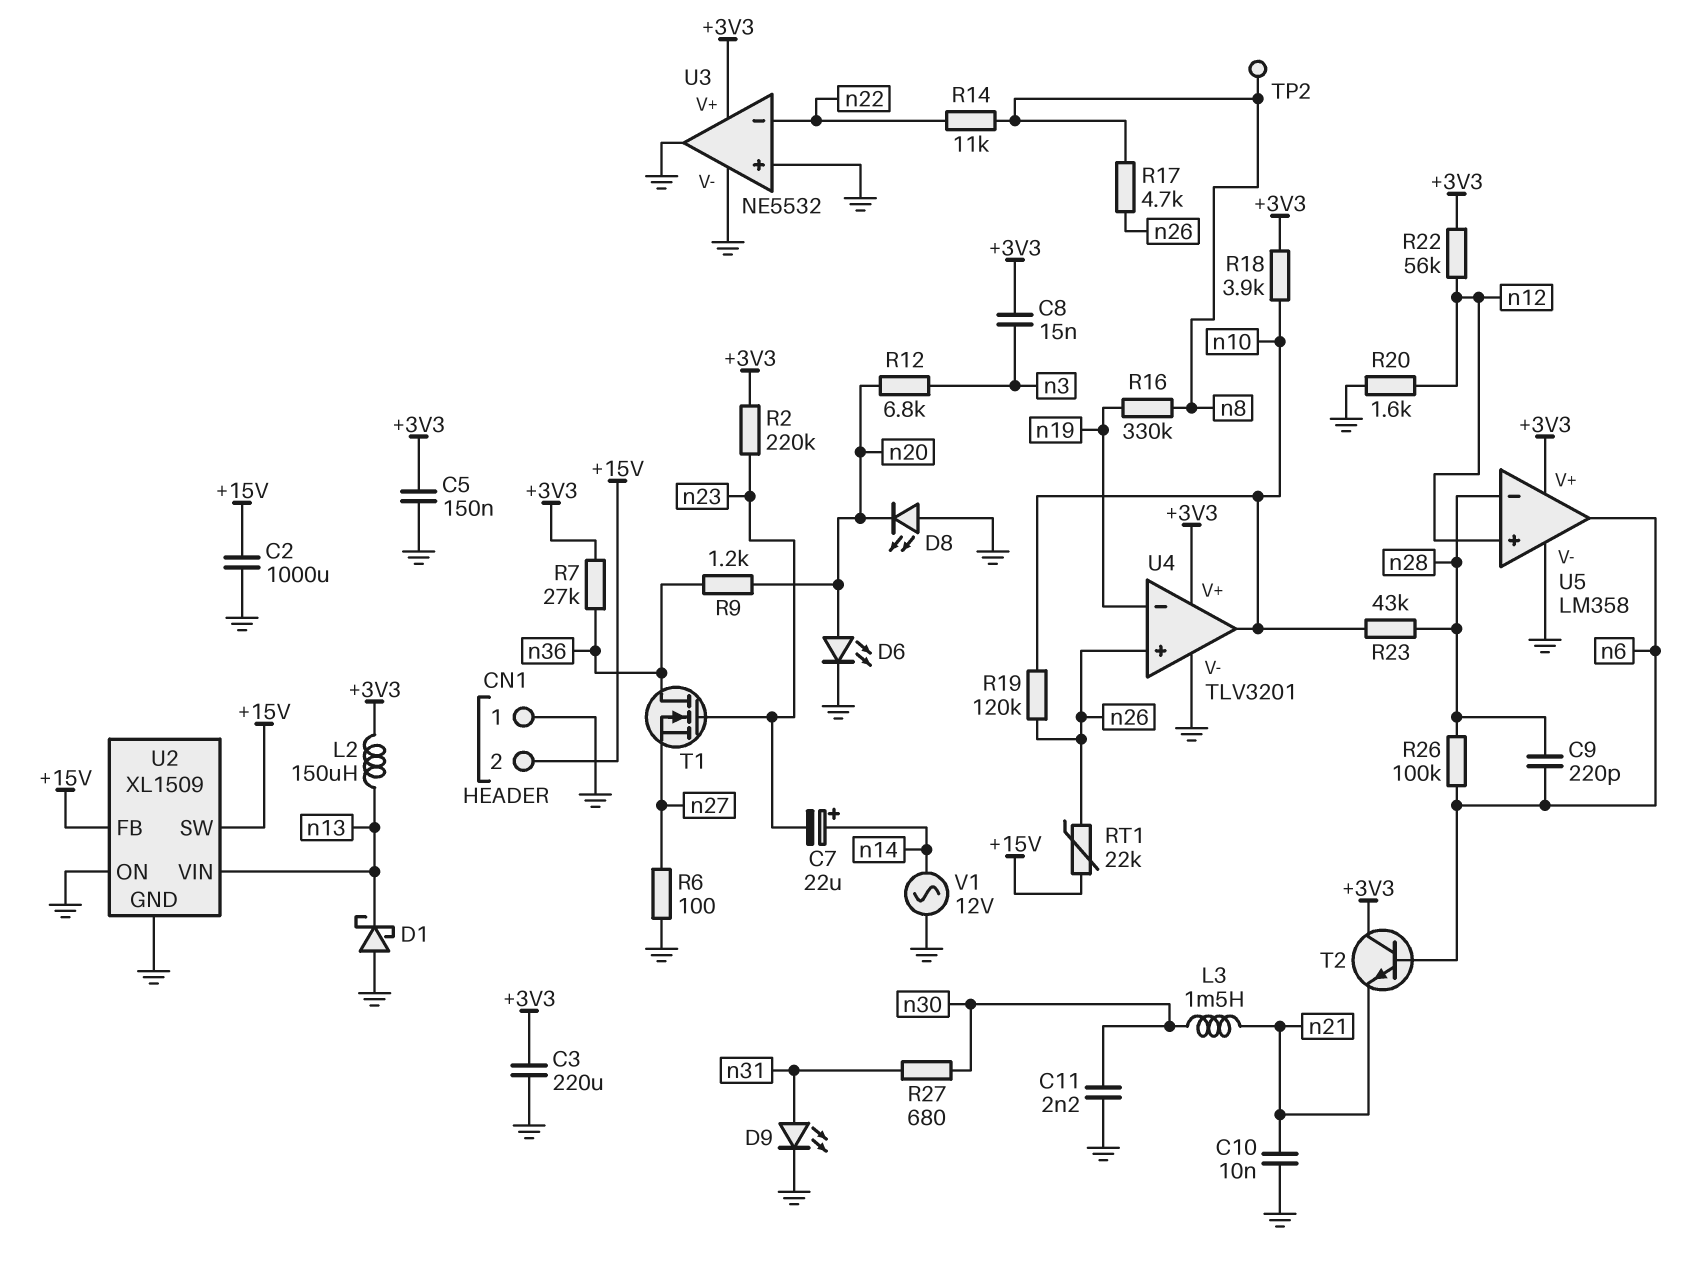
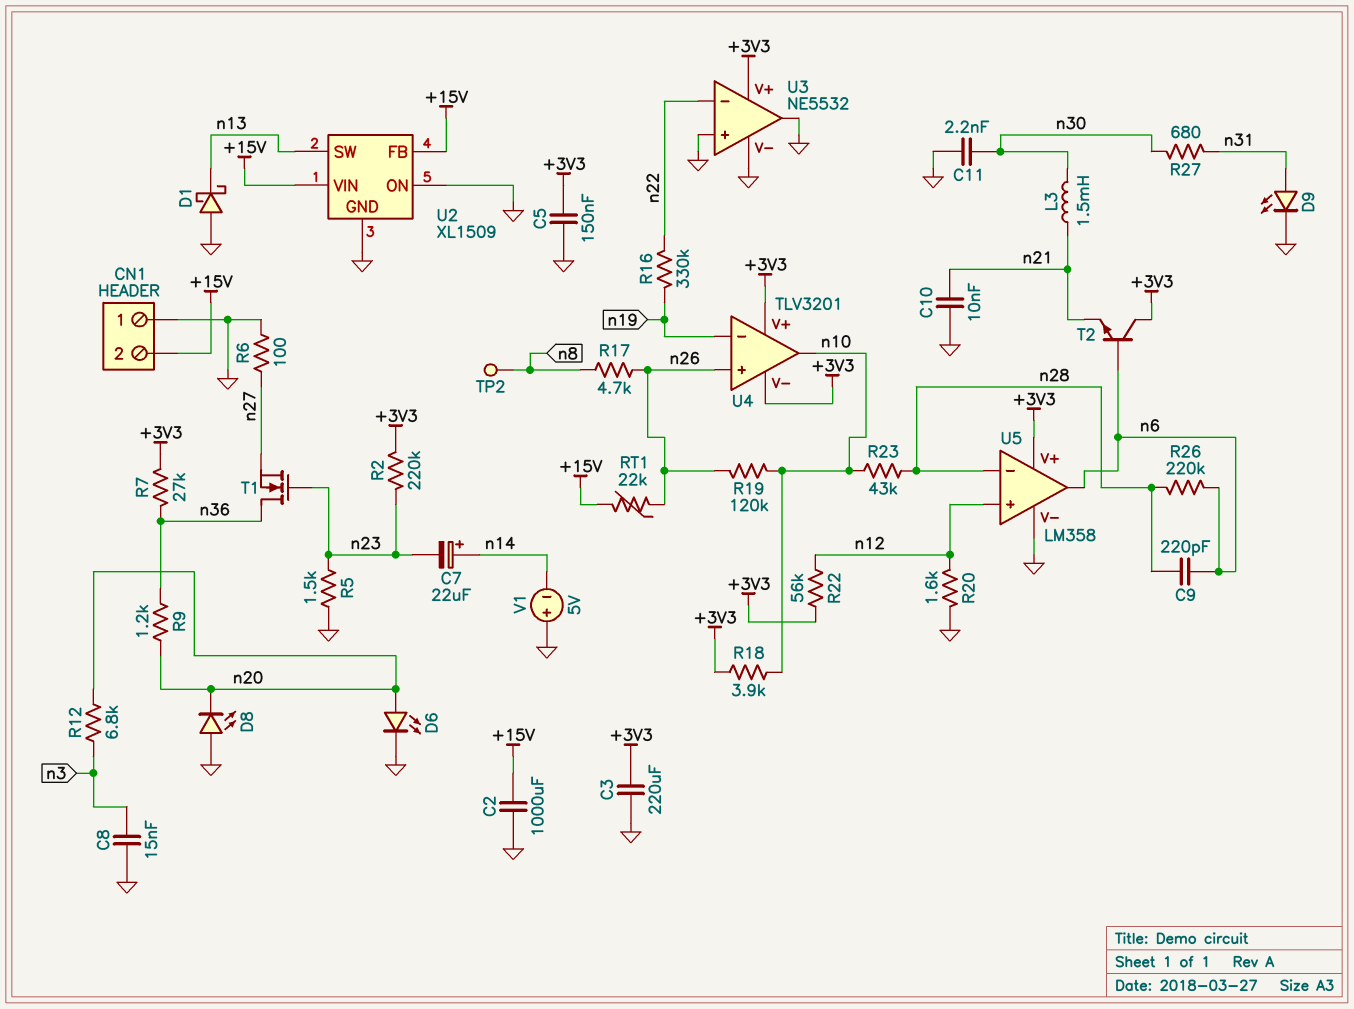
C8: 15nF (+3V3, n3) -> 15nF (GND, n3)
L2: 150uH (+3V3, n13) -> none
R5: none -> 1.5k (GND, n23)
R14: 11k (n8, n22) -> none
R16: 330k (n8, n19) -> 330k (n19, n22)
R26: 100k (n6, n28) -> 220k (n6, n28)
U2 pin SW: +15V -> n13
U2 pin VIN: n13 -> +15V
U4 pin V-: GND -> +3V3
V1: AC 12V (GND, n14) -> 5V (plus GND, minus n14)

